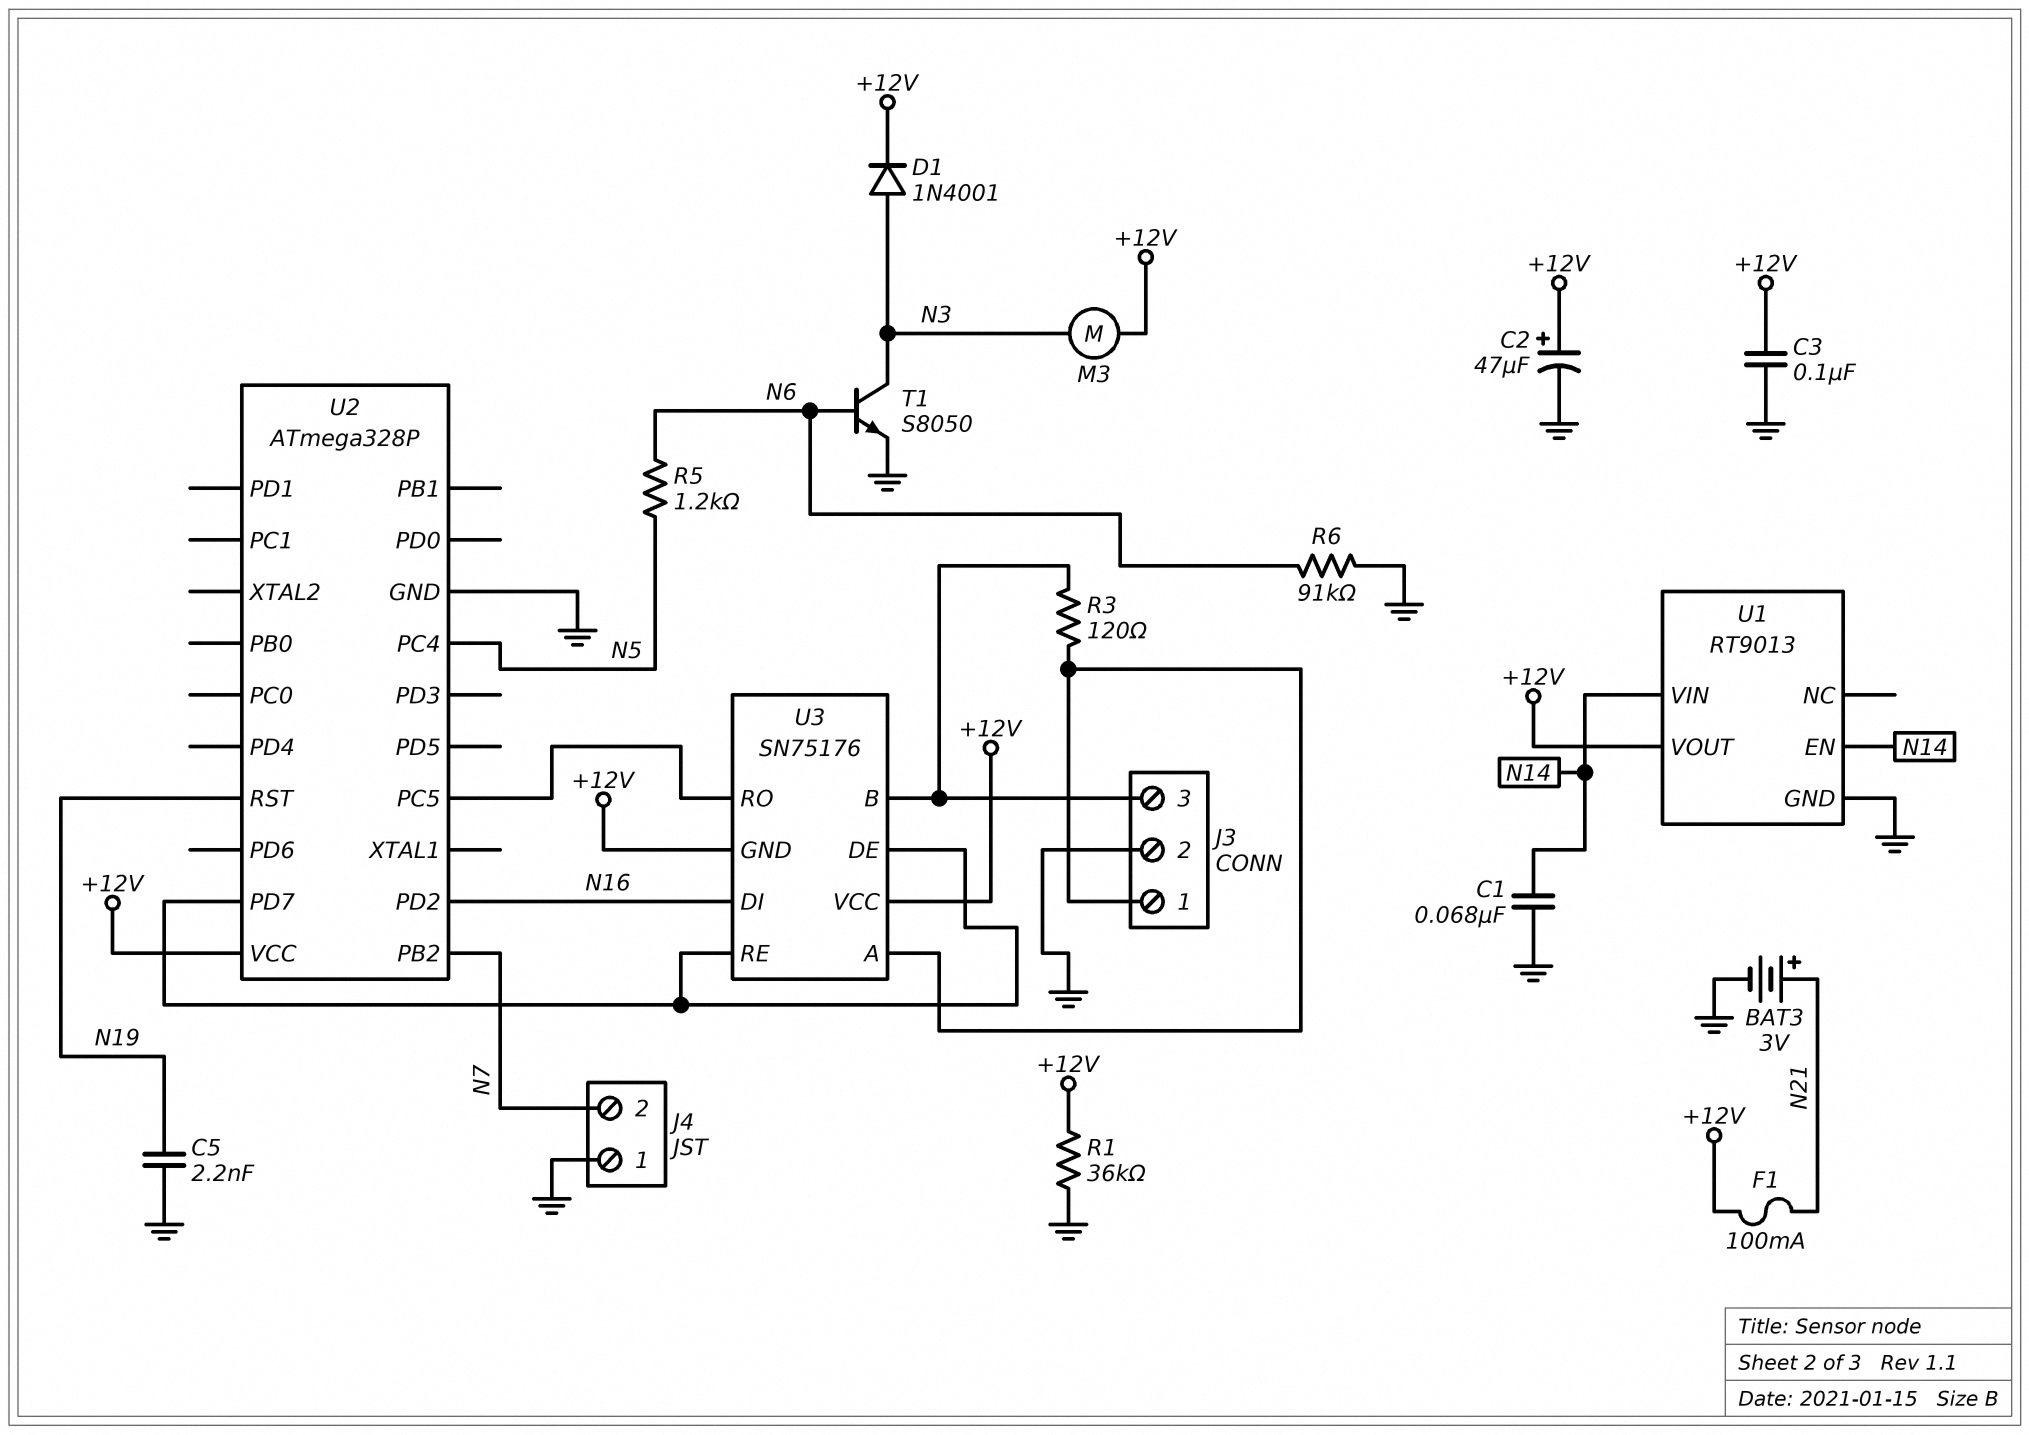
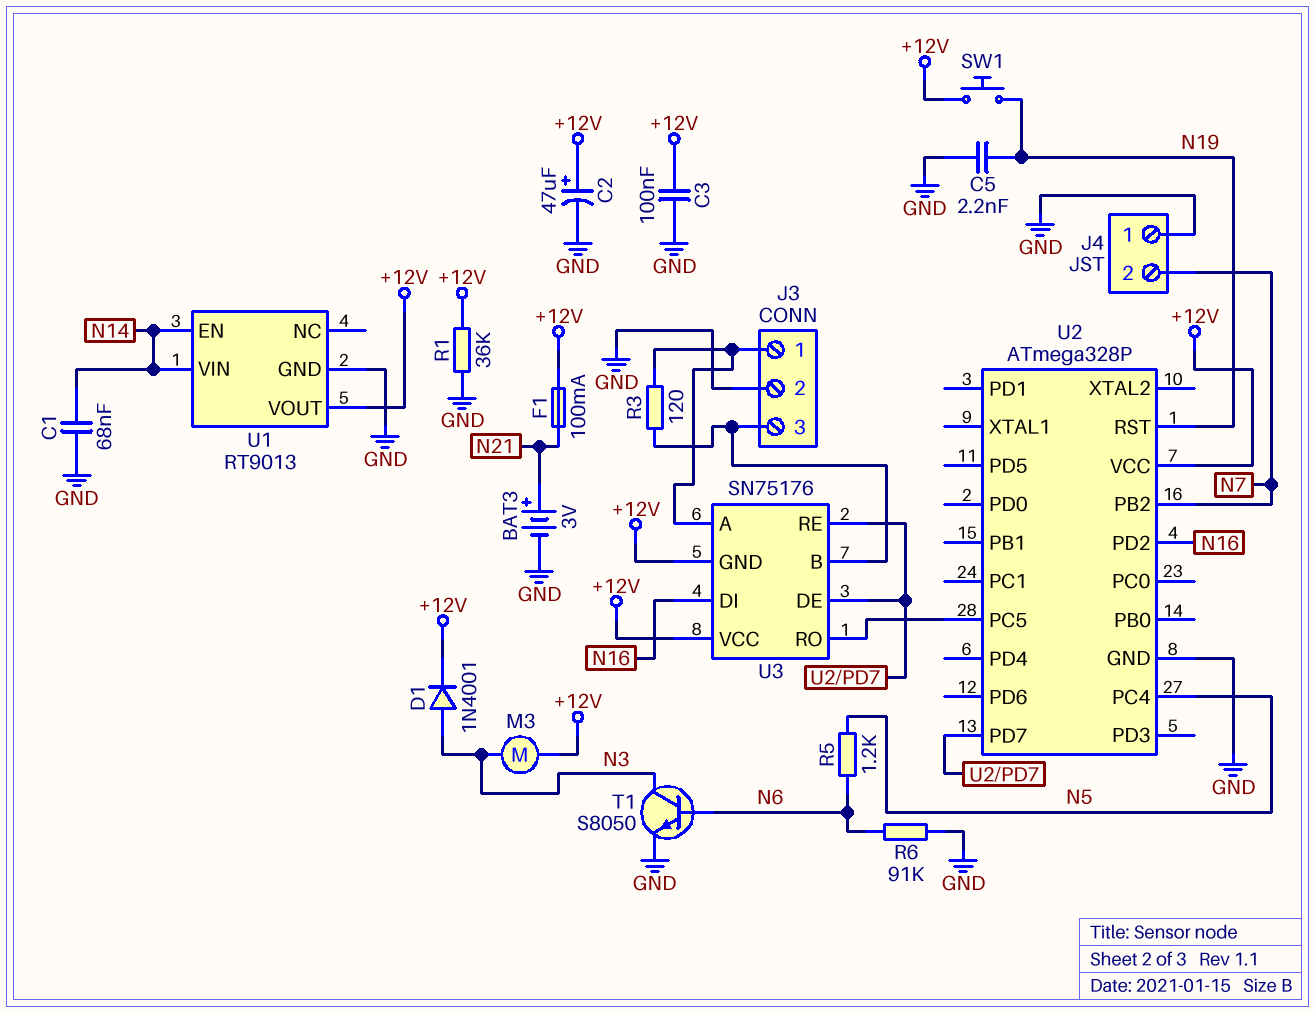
SW1: none -> button (+12V, N19)

